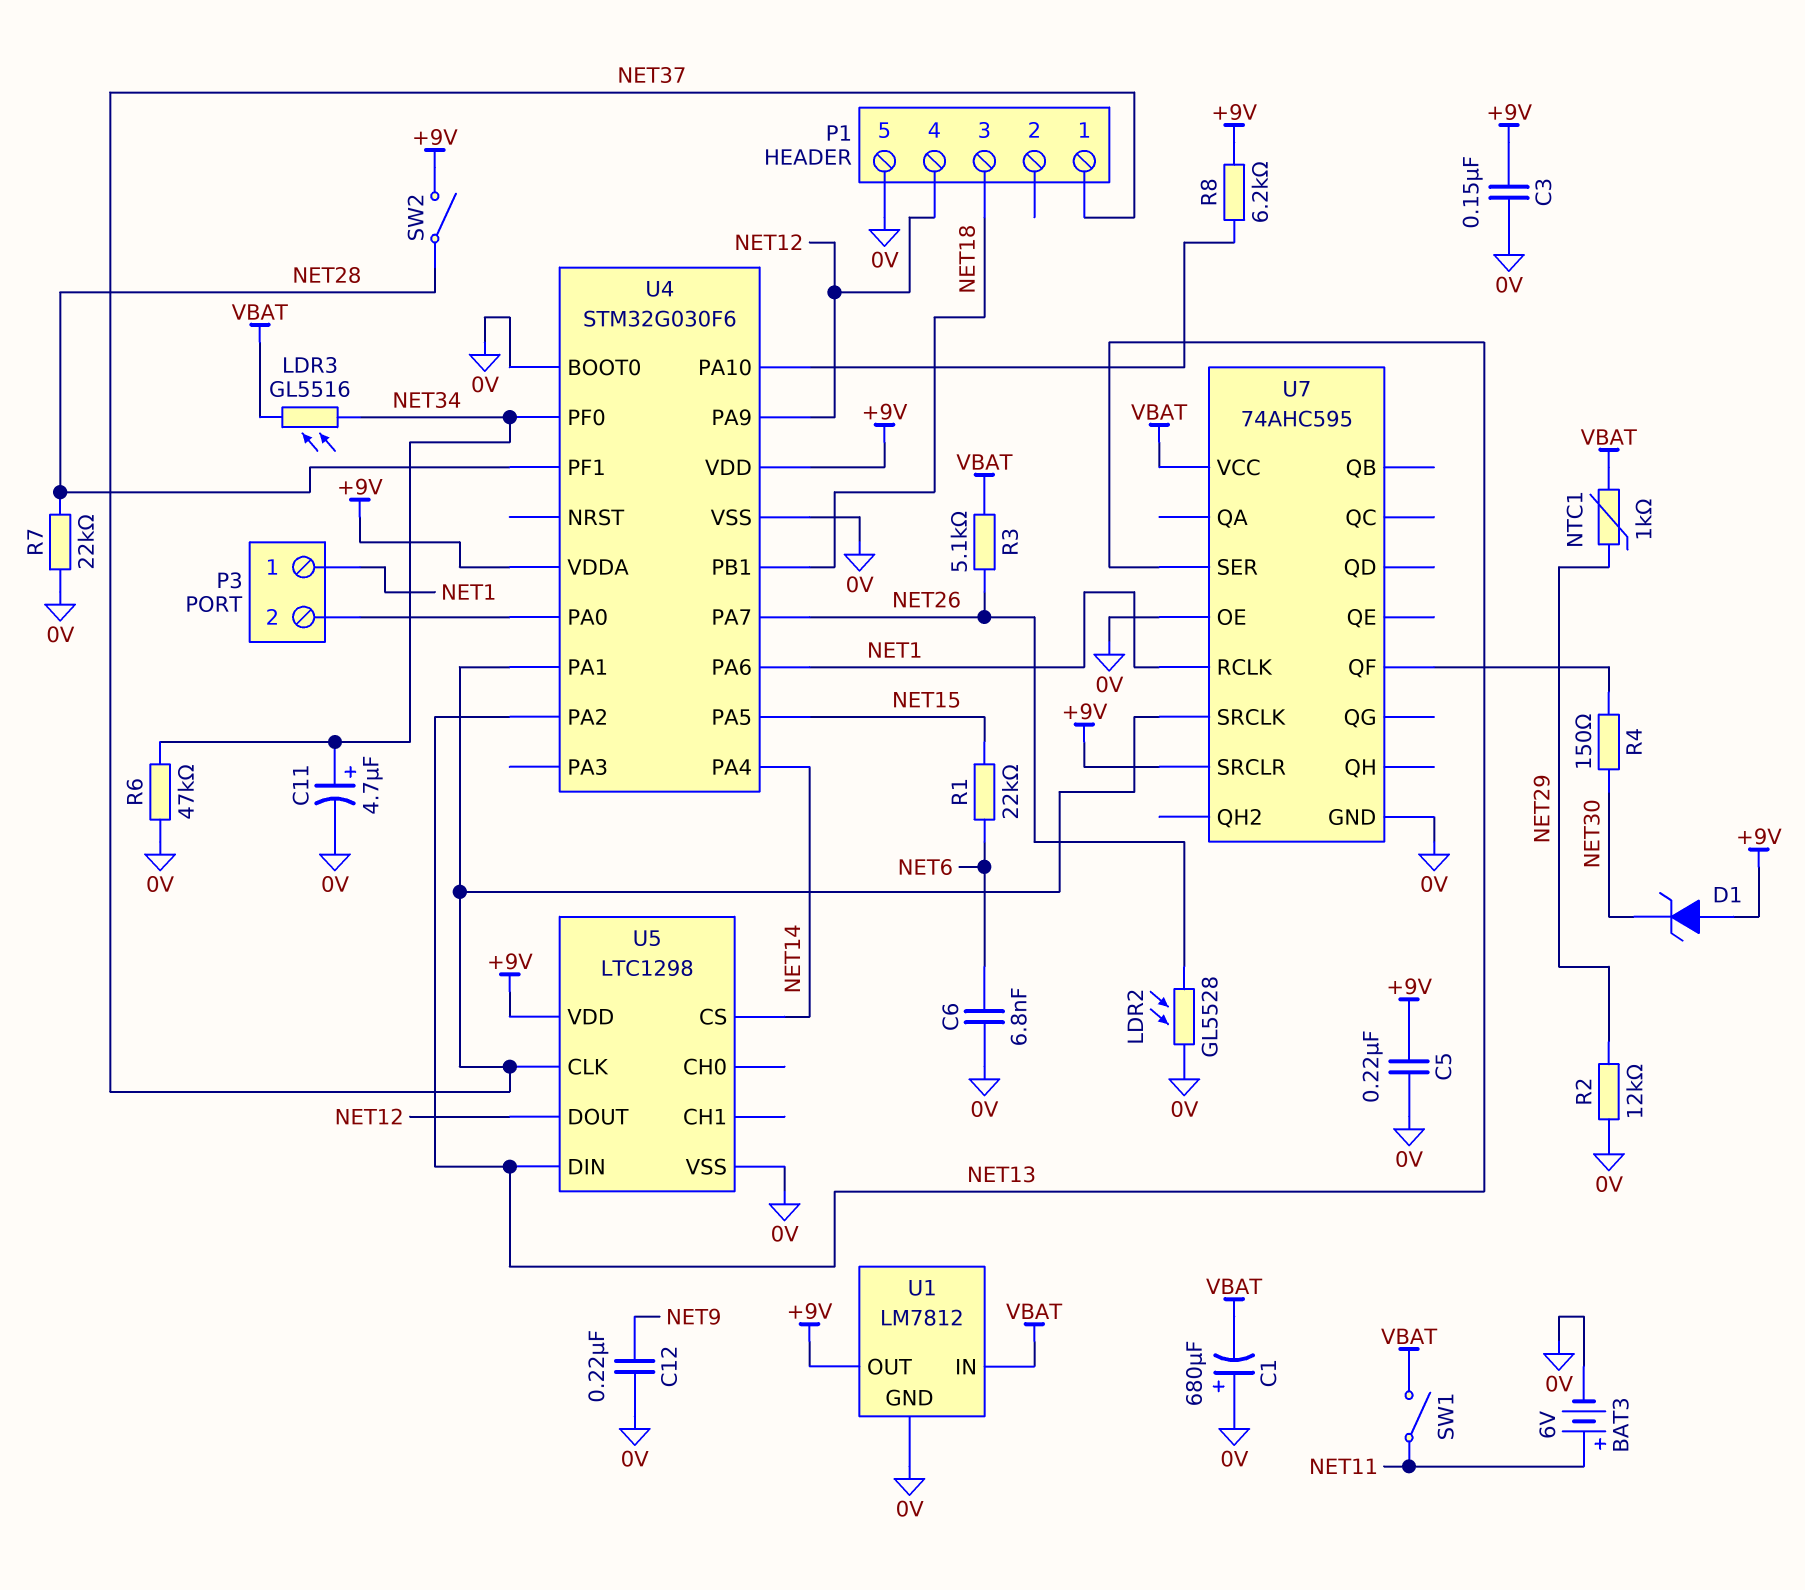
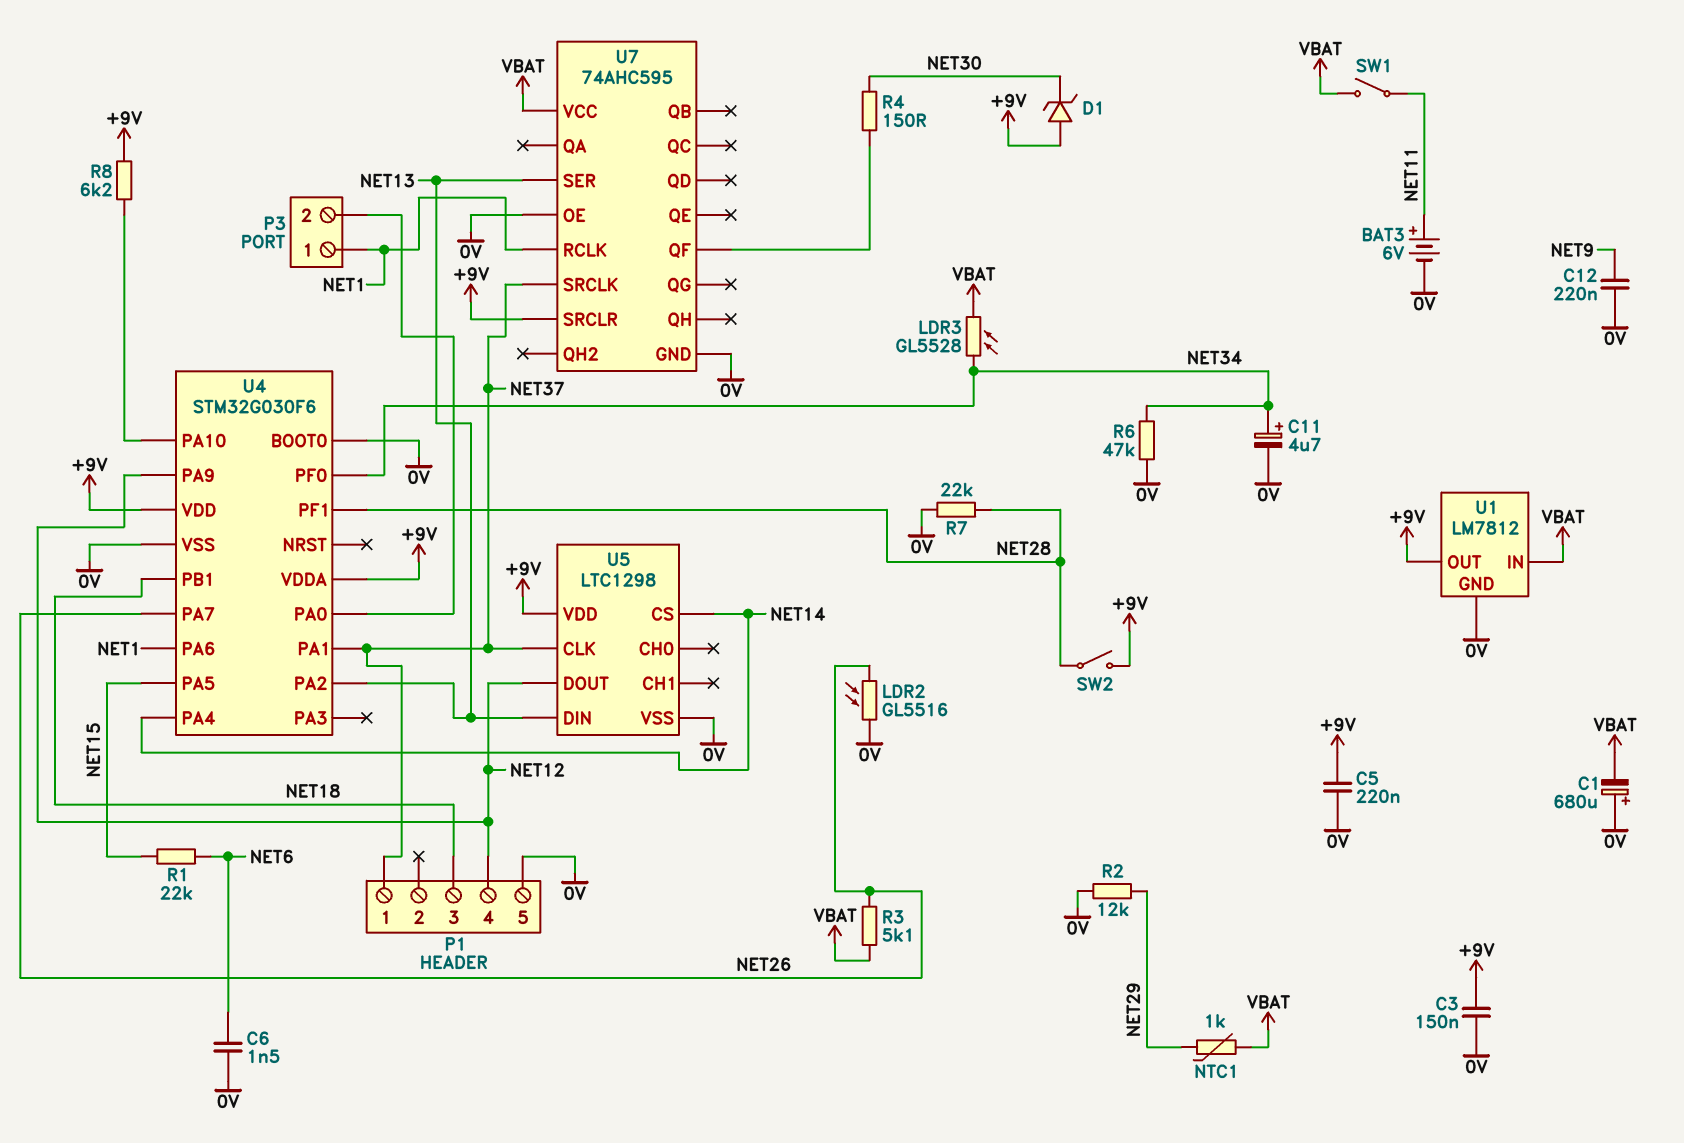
C6: 6.8nF (0V, NET6) -> 1.5nF (0V, NET6)
LDR2: GL5528 (0V, NET26) -> GL5516 (0V, NET26)
LDR3: GL5516 (NET34, VBAT) -> GL5528 (NET34, VBAT)

